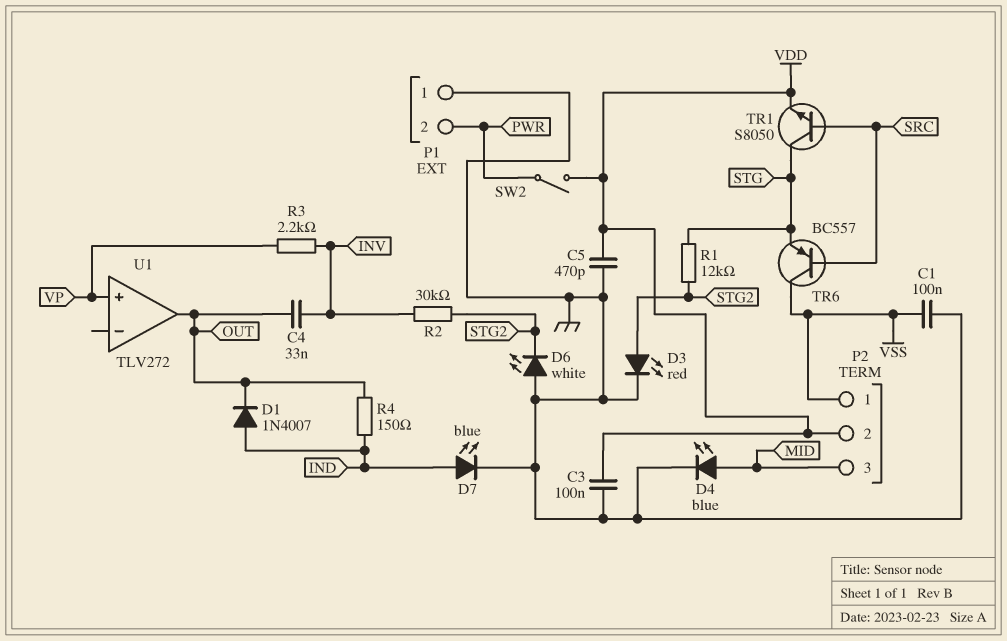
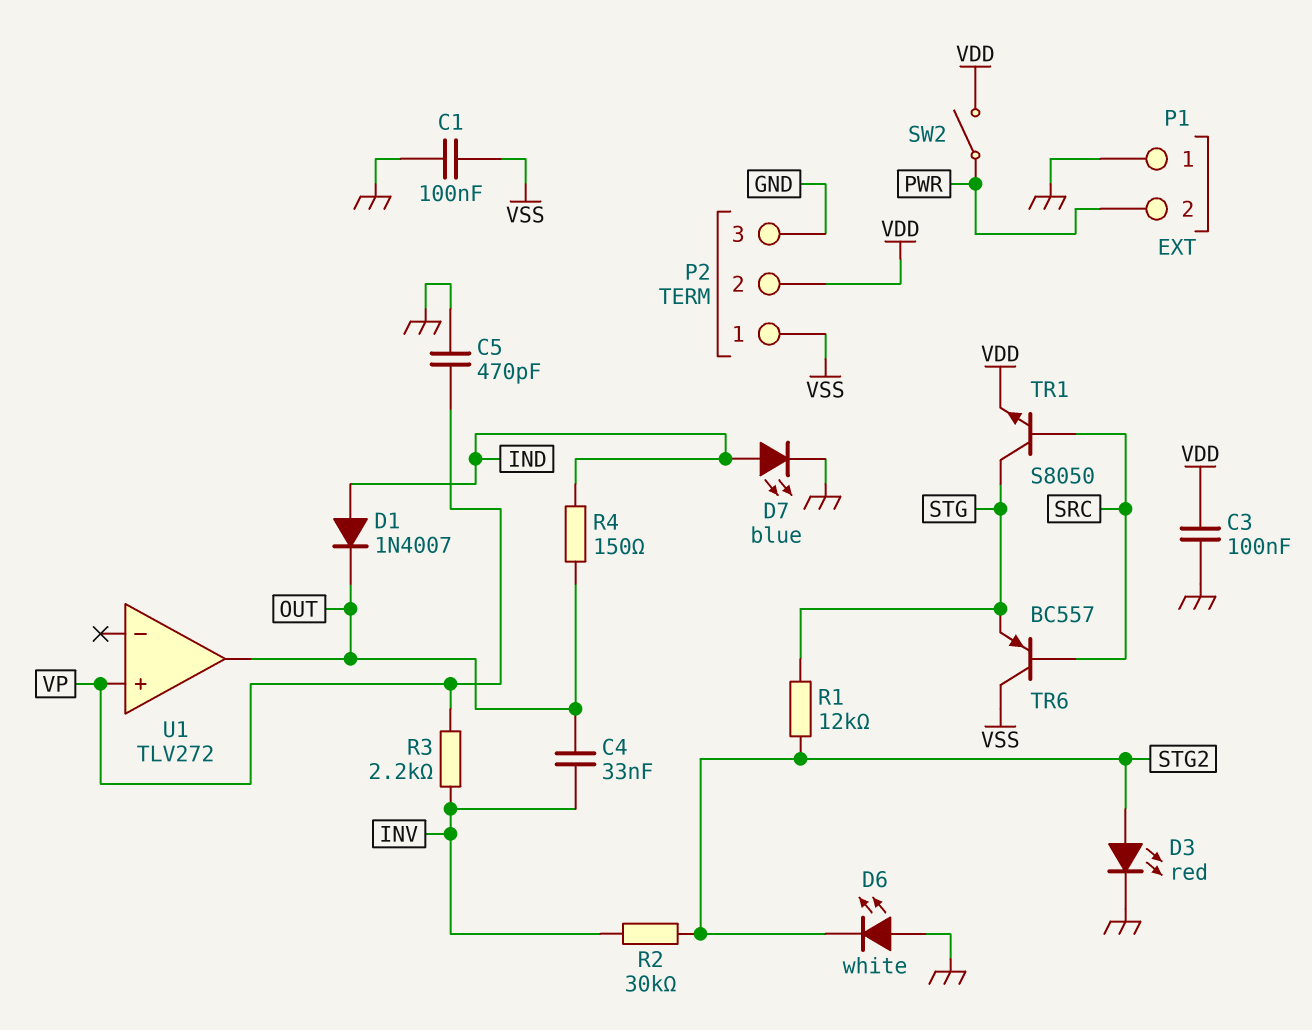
C5: 470pF (GND, VDD) -> 470pF (GND, VP)
D4: LED blue (A MID, K GND) -> none
P2 pin 3: MID -> GND

